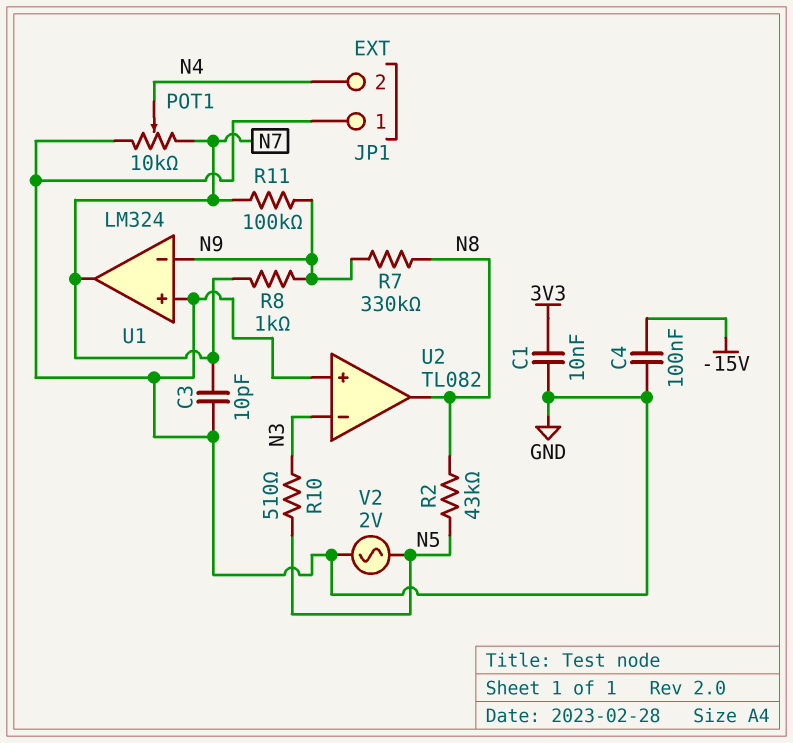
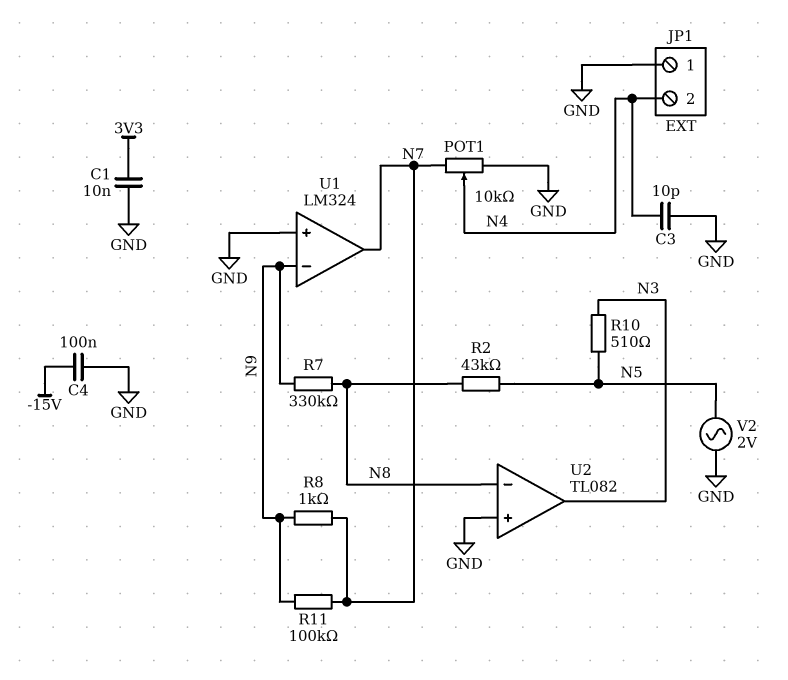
C3: 10pF (GND, N7) -> 10pF (GND, N4)
U2 pin in-: N3 -> N8
U2 pin out: N8 -> N3

